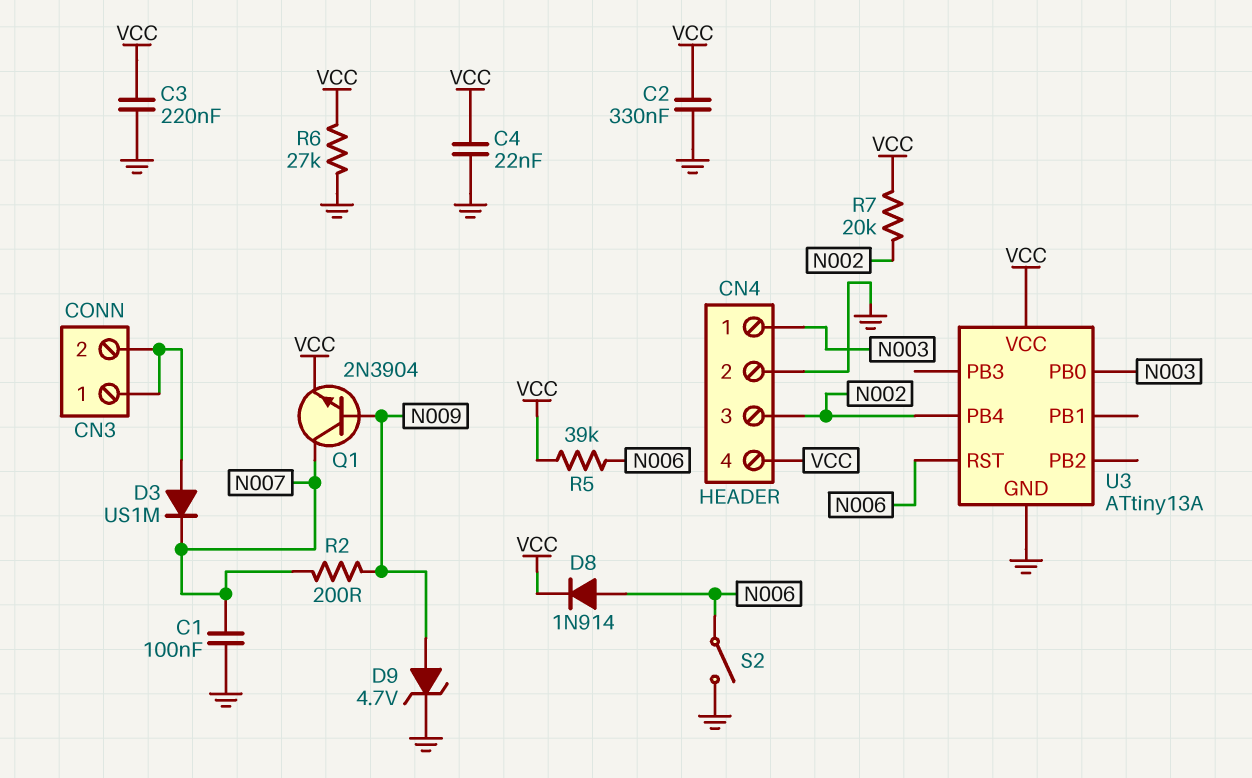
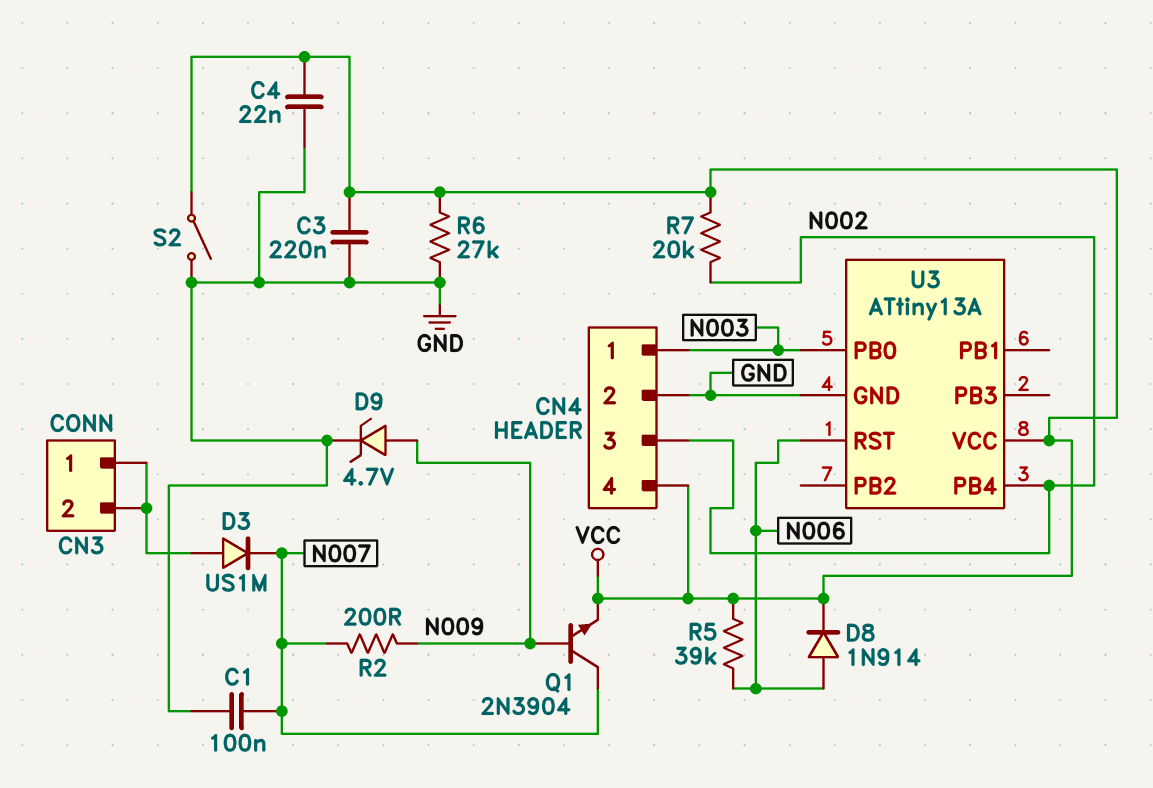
C2: 330nF (GND, VCC) -> none
S2: switch (GND, N006) -> switch (GND, VCC)

